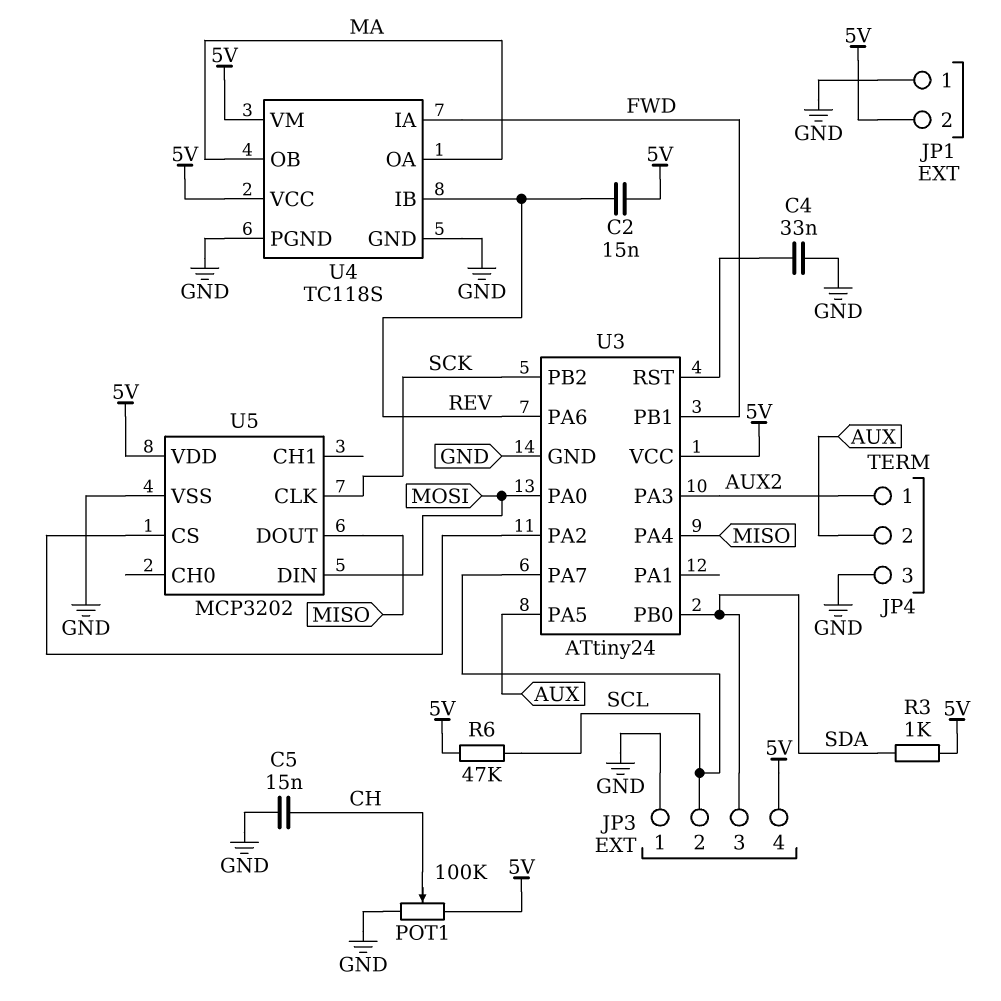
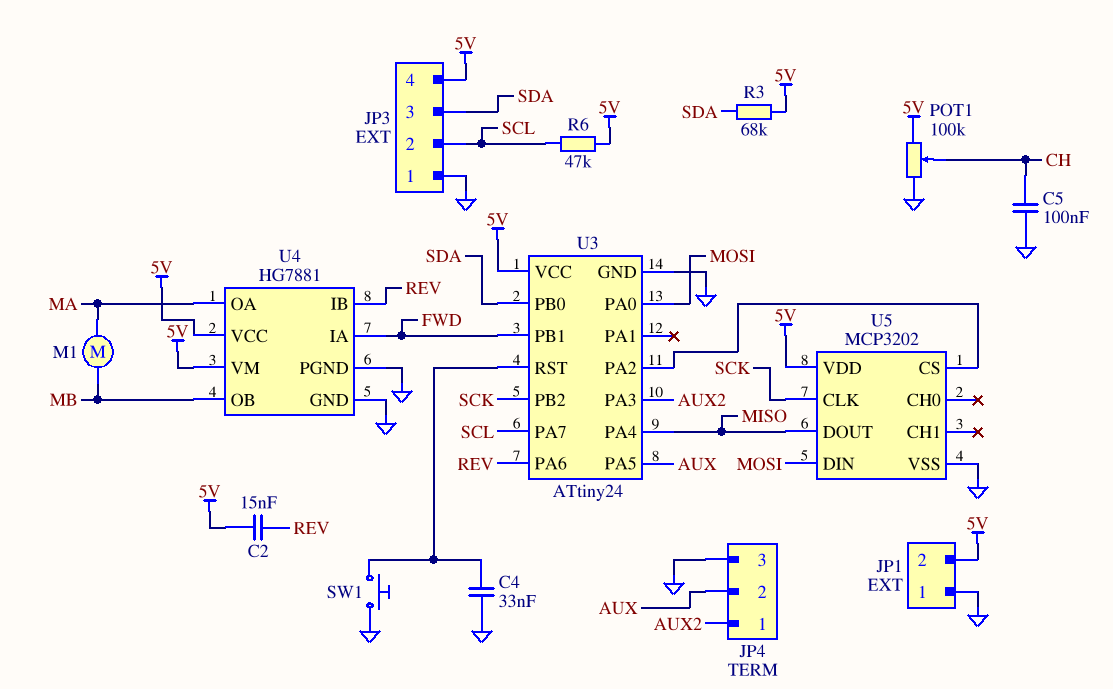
C5: 15nF (CH, GND) -> 100nF (CH, GND)
M1: none -> motor (MA, MB)
R3: 1k (5V, SDA) -> 68k (5V, SDA)
SW1: none -> button (GND, U3/RST)
U4: TC118S -> HG7881
U4 pin OB: MA -> MB

